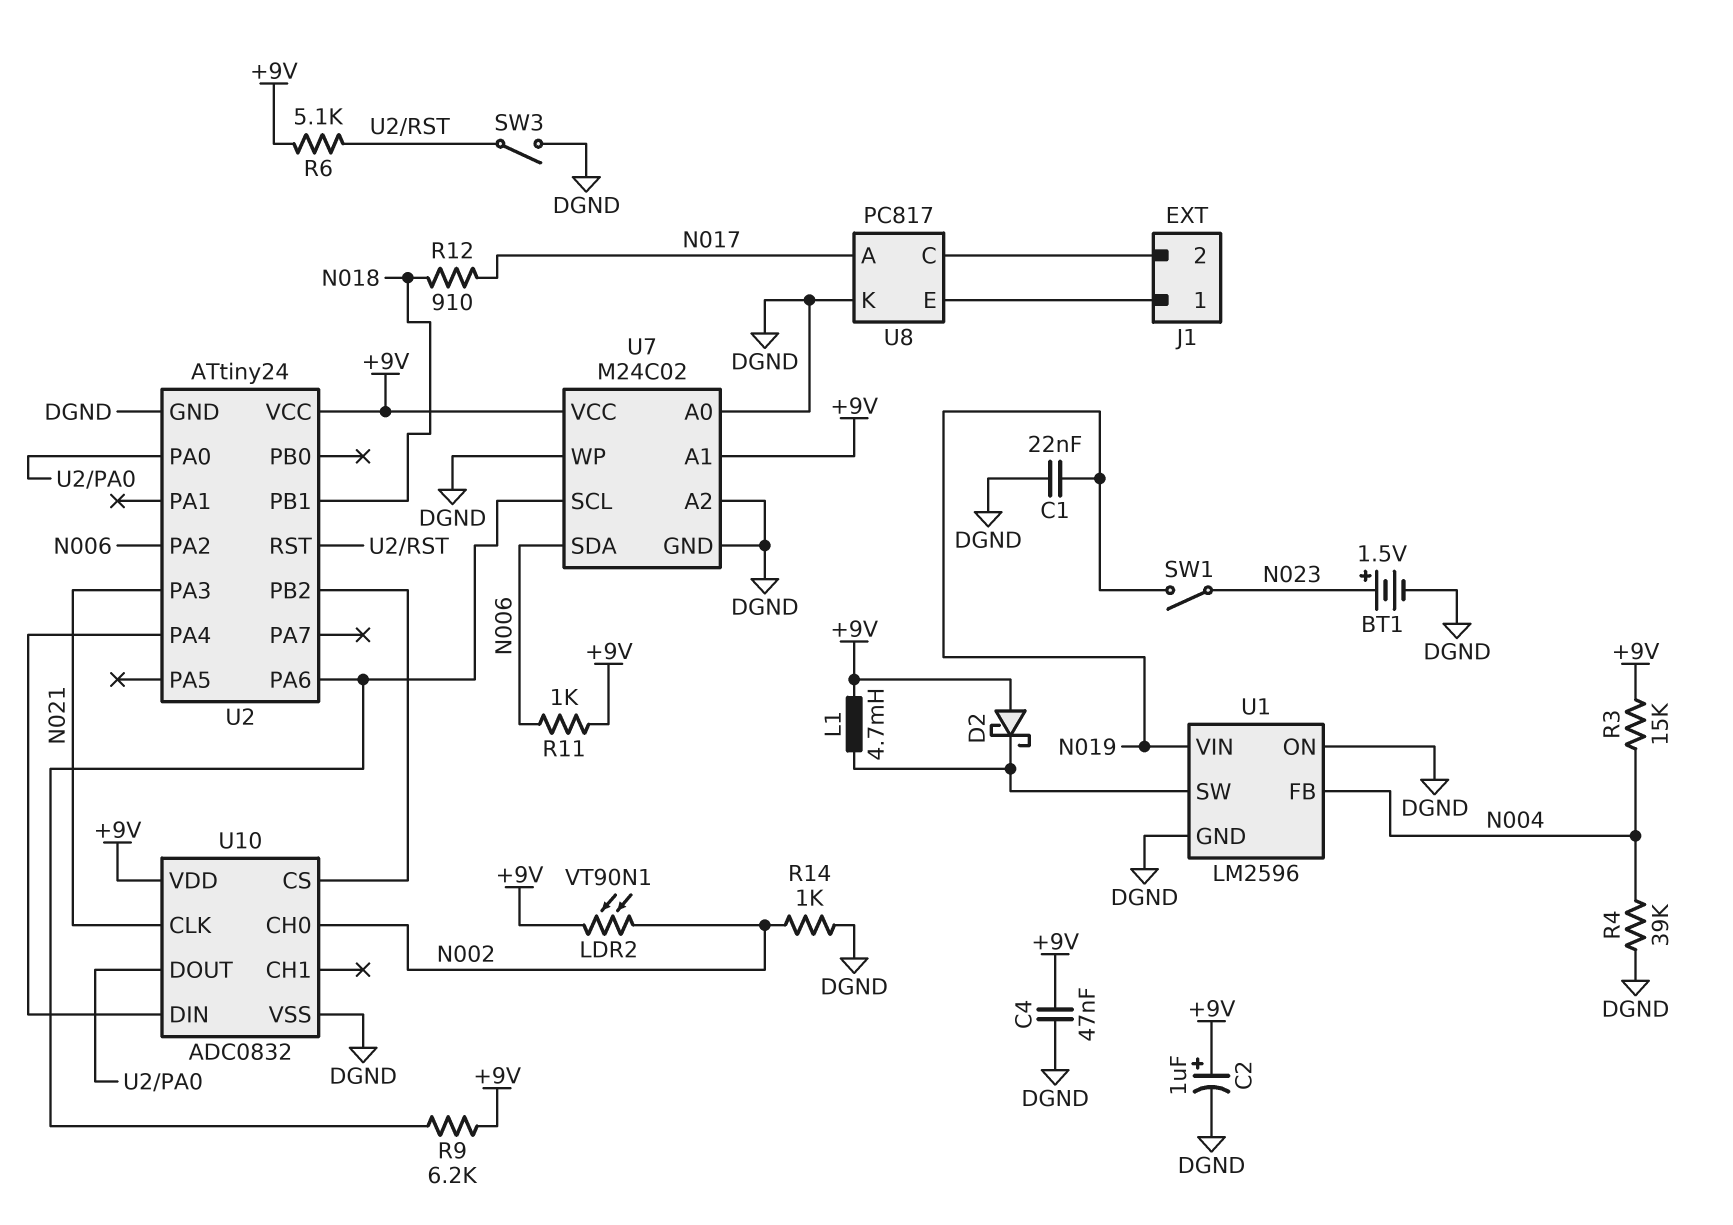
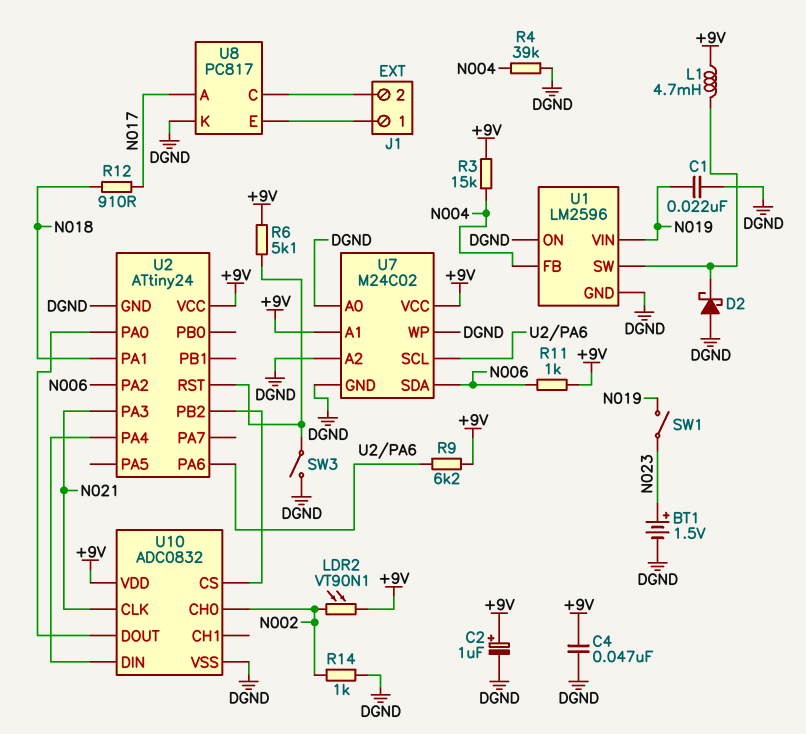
D2: schottky (A +9V, K U1/SW) -> schottky (A DGND, K U1/SW)
U2 pin PA1: none -> N018
U2 pin PB1: N018 -> none

